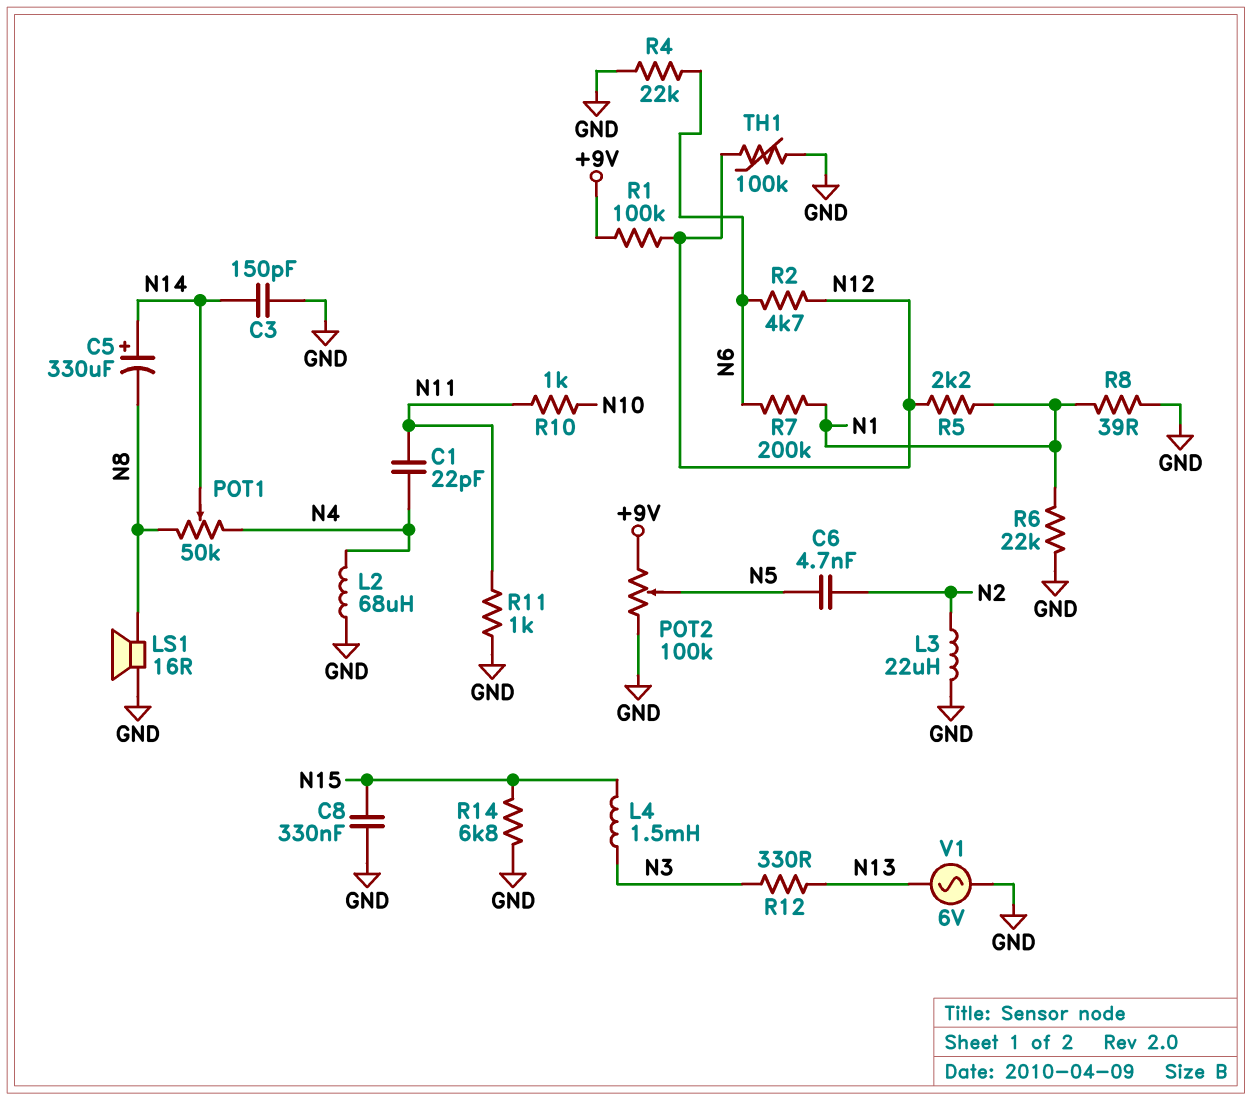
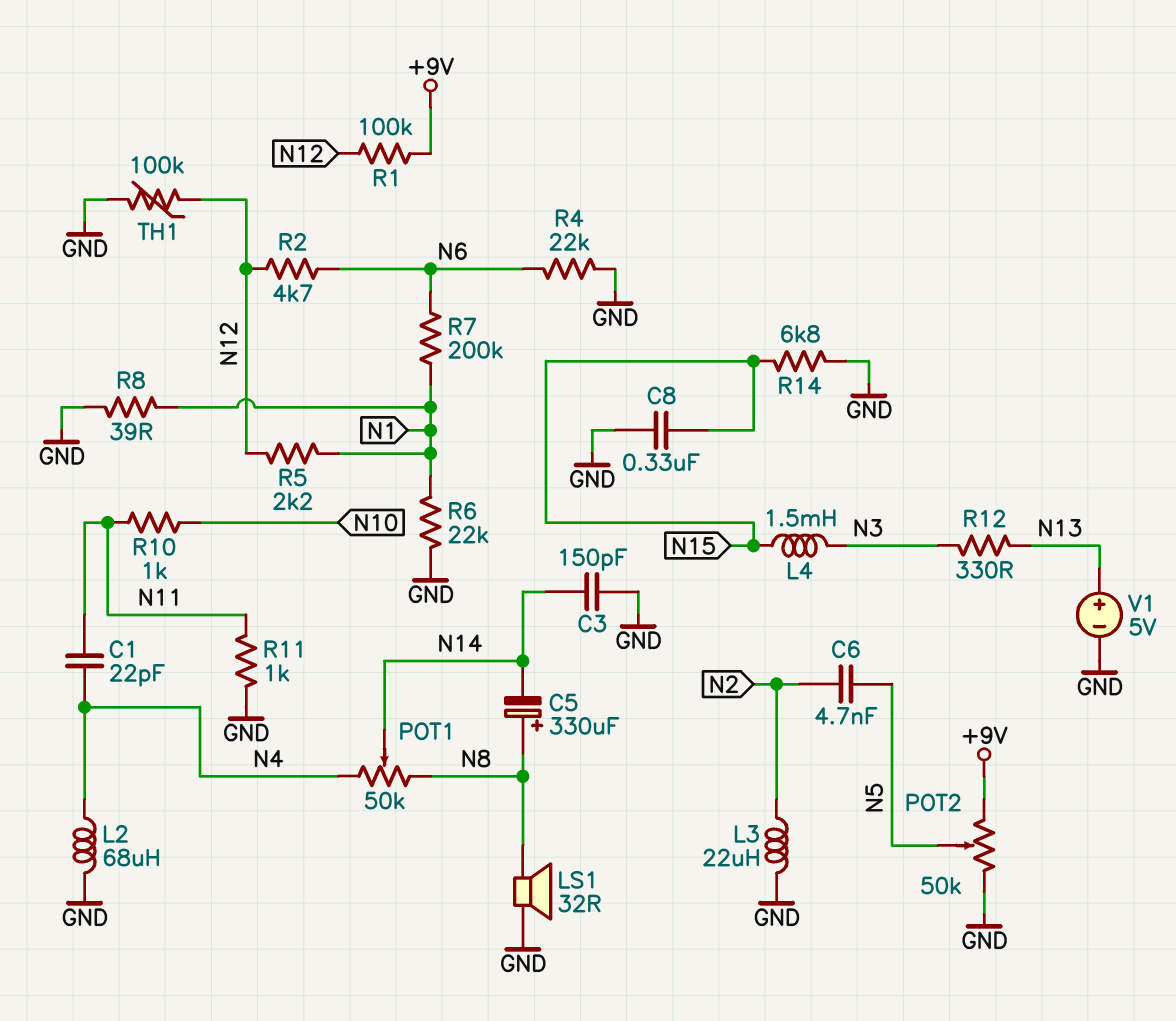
C5: 330uF (plus N14, minus N8) -> 330uF (plus N8, minus N14)
LS1: speaker 16R (GND, N8) -> speaker 32R (GND, N8)
POT2: 100k (+9V, GND, wiper N5) -> 50k (+9V, GND, wiper N5)
V1: AC 6V (GND, N13) -> 5V (plus N13, minus GND)

